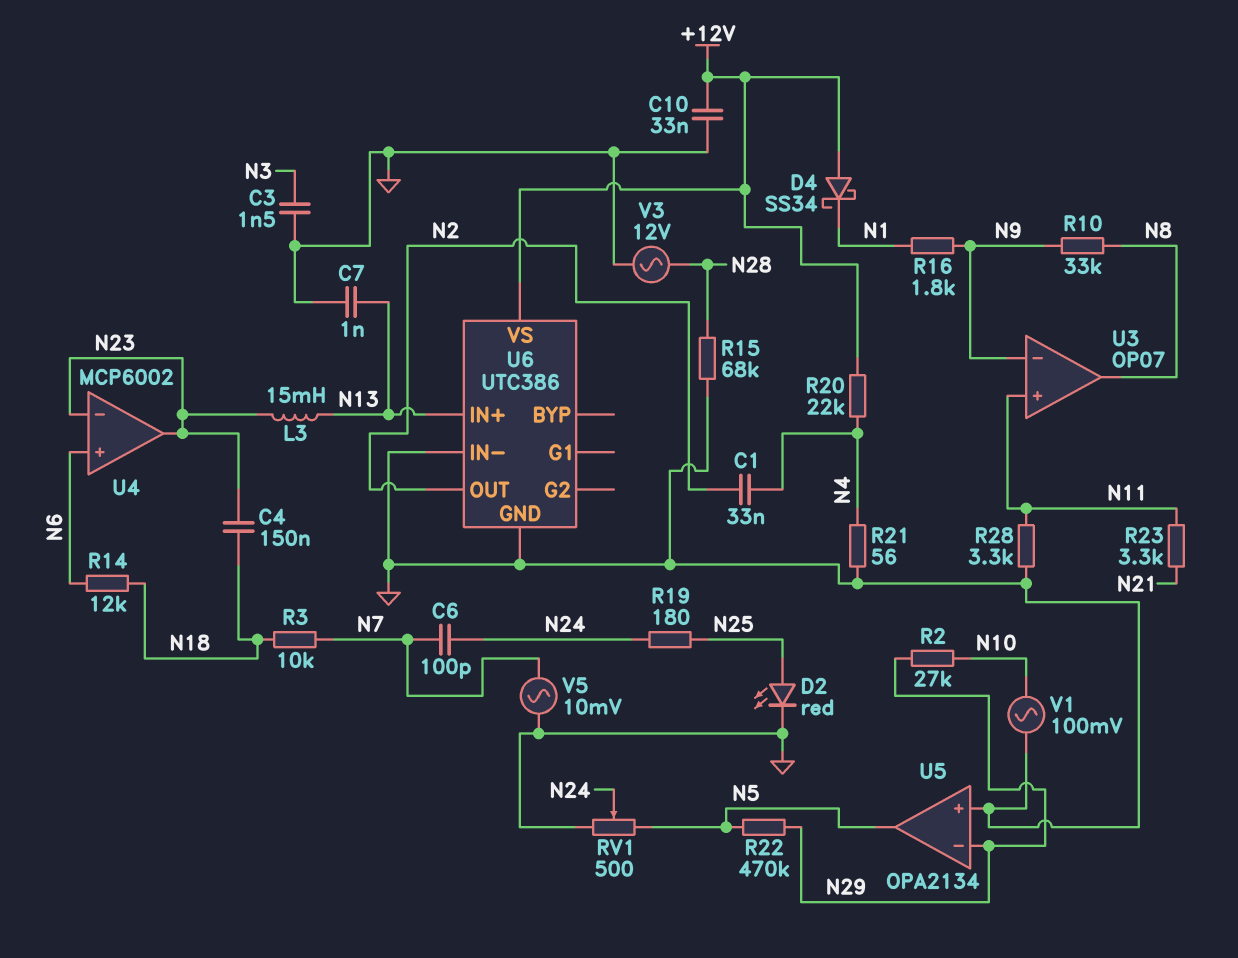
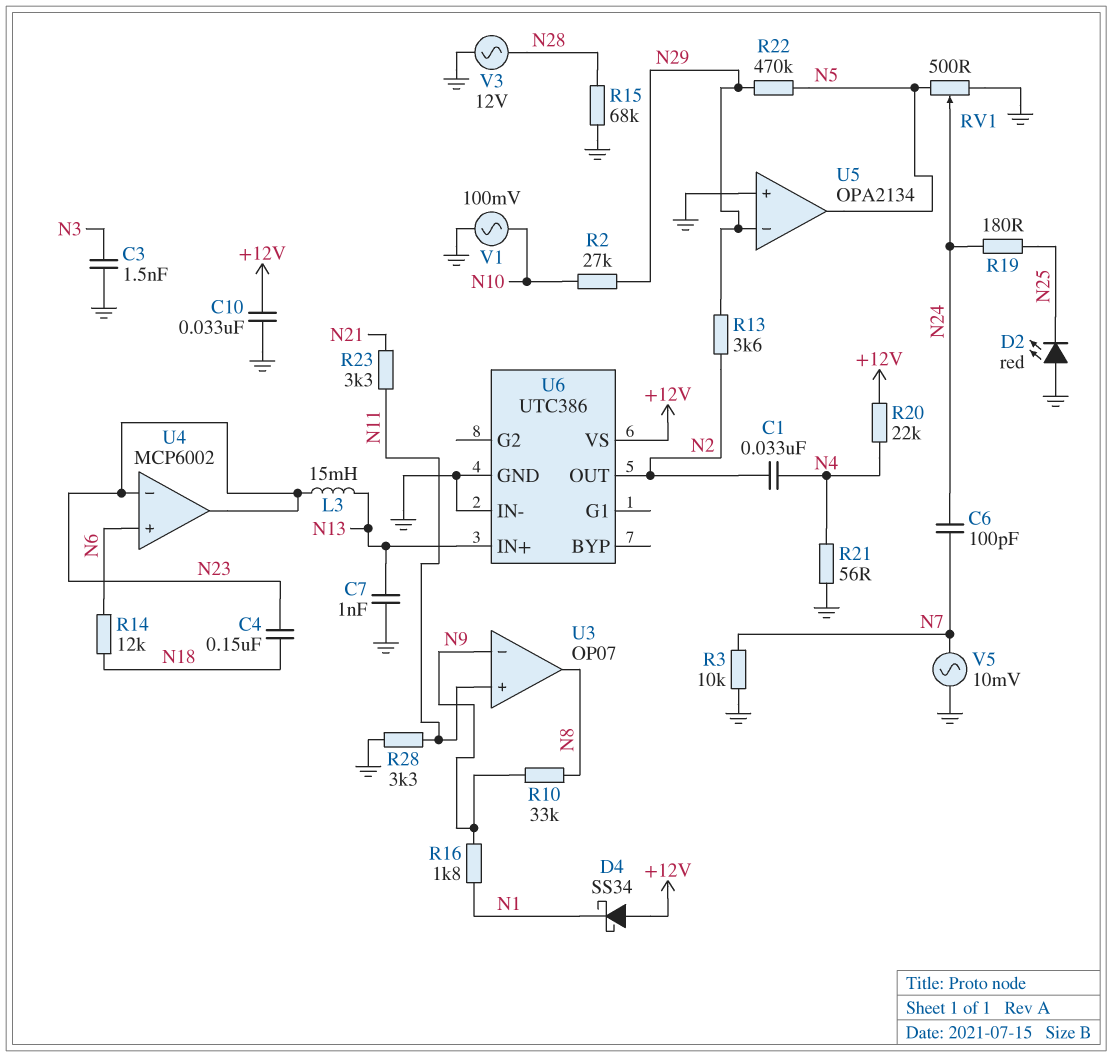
D2: LED red (A N25, K GND) -> LED red (A GND, K N25)
R3: 10k (N7, N18) -> 10k (GND, N7)
R13: none -> 3.6k (N2, N29)

